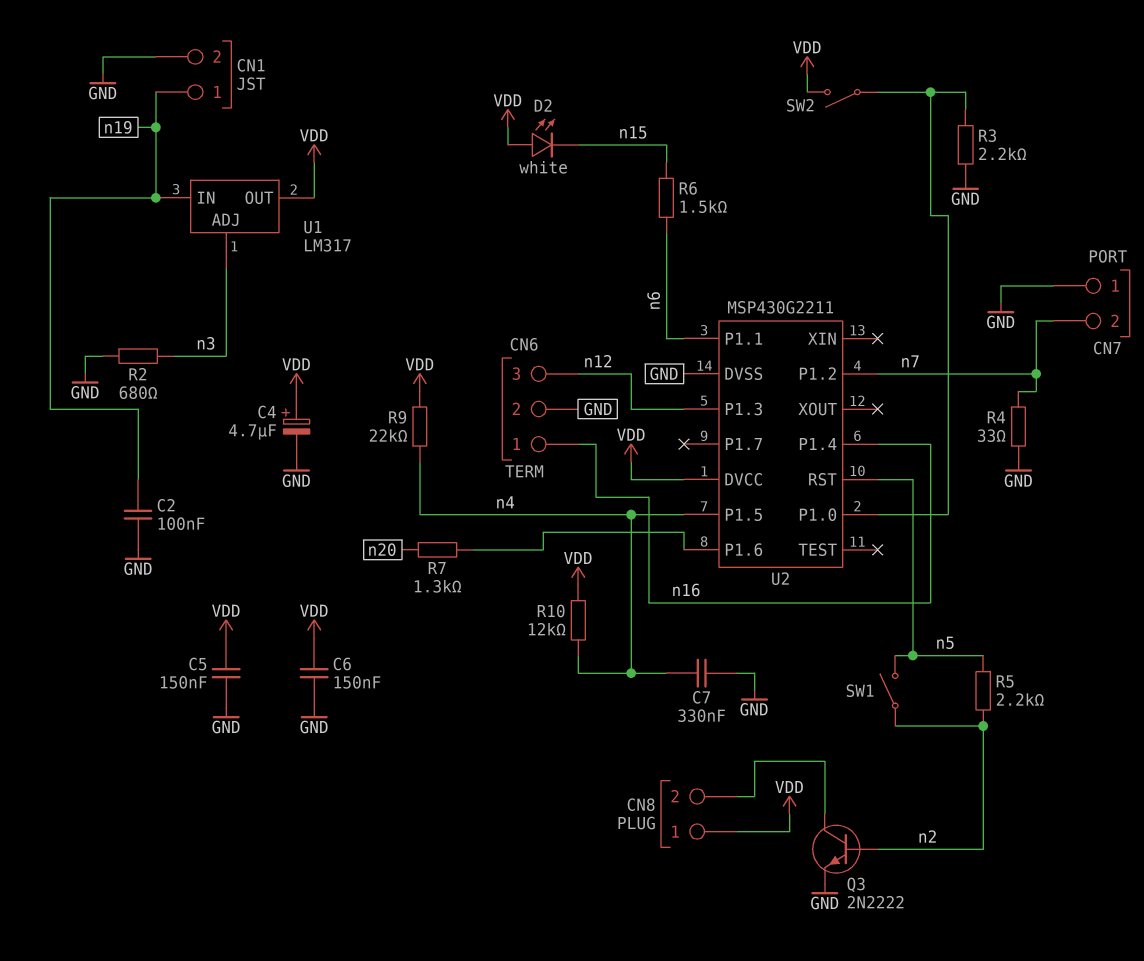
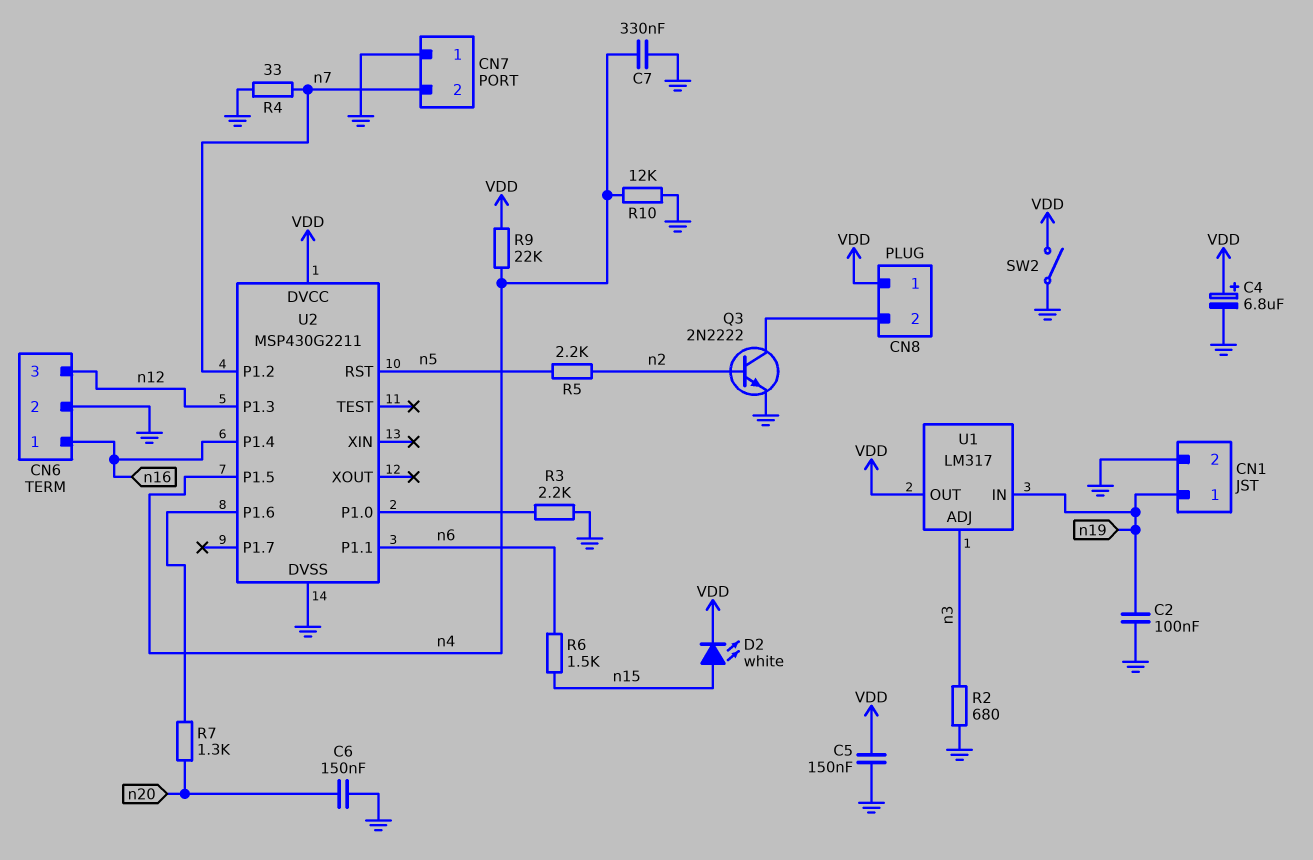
C4: 4.7uF (plus VDD, minus GND) -> 6.8uF (plus VDD, minus GND)
C6: 150nF (GND, VDD) -> 150nF (GND, n20)
D2: LED white (A VDD, K n15) -> LED white (A n15, K VDD)
R10: 12k (VDD, n4) -> 12k (GND, n4)
SW1: switch (n2, n5) -> none
SW2: switch (U2/P1.0, VDD) -> switch (GND, VDD)

